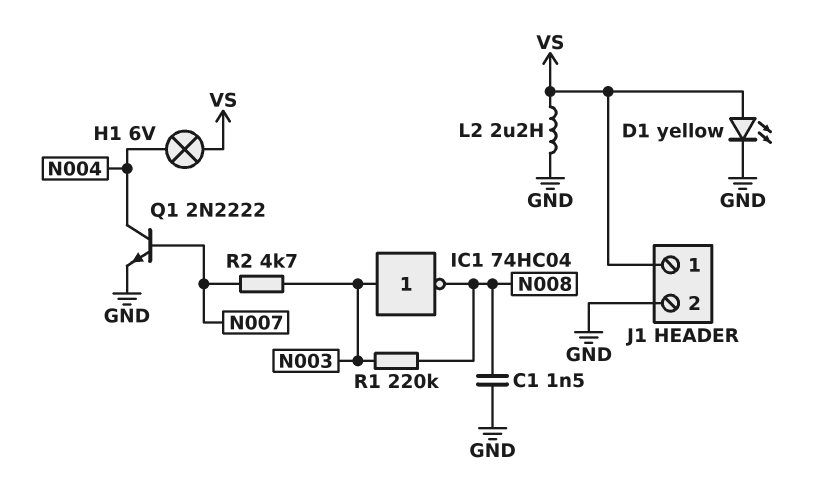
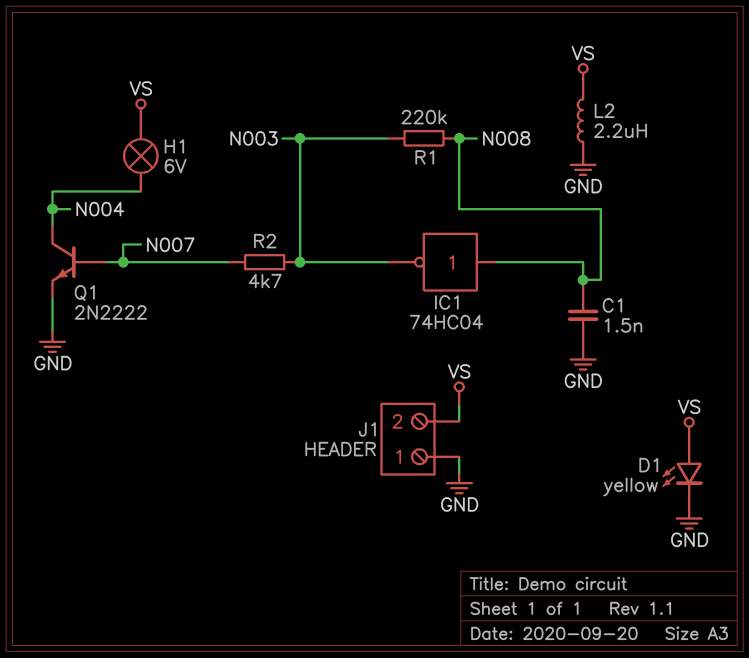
IC1: NOT 74HC04 (in N003, out N008) -> NOT 74HC04 (in N008, out N003)
J1 pin 1: VS -> GND
J1 pin 2: GND -> VS

